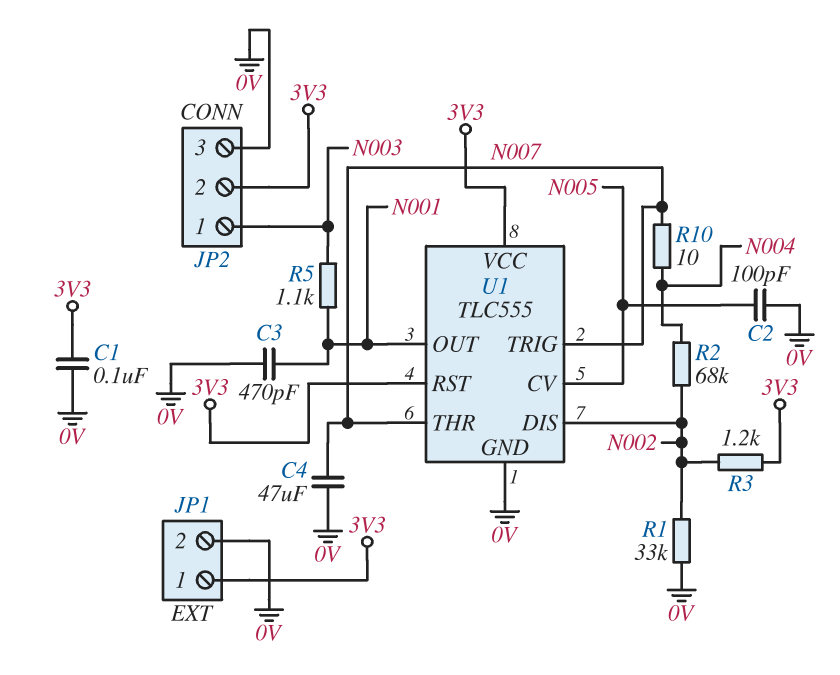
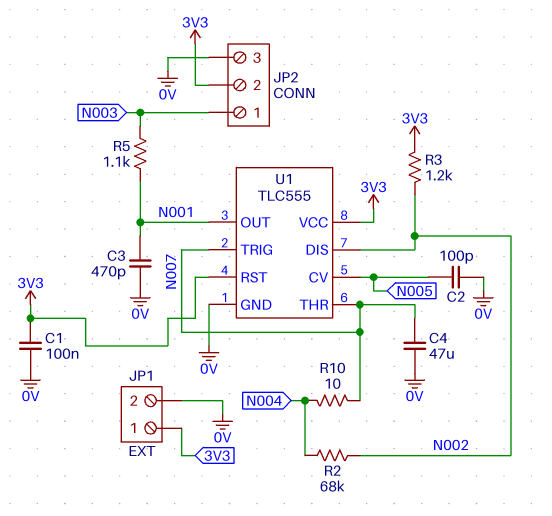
R1: 33k (0V, N002) -> none

